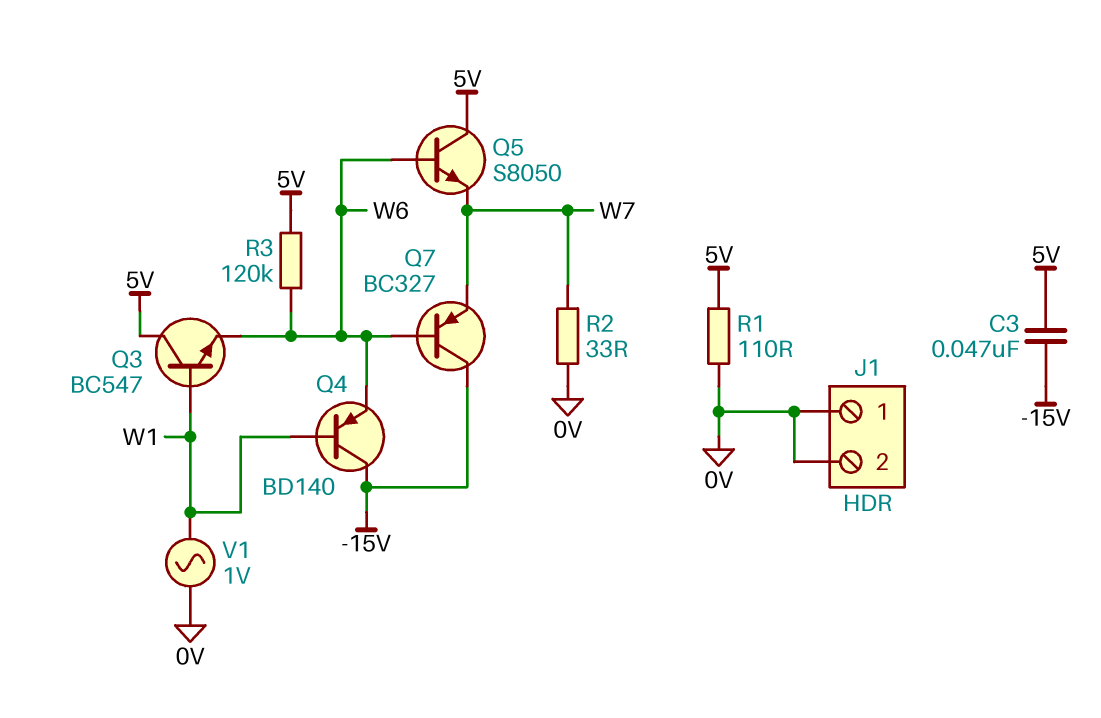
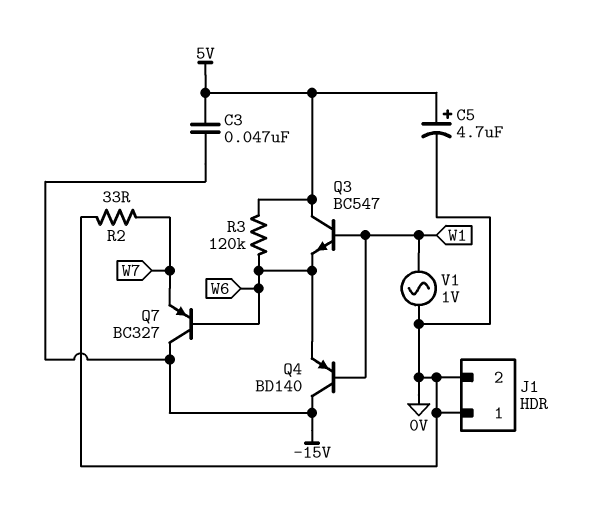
C5: none -> 4.7uF (plus 5V, minus 0V)
Q5: NPN S8050 (B W6, C 5V, E W7) -> none
R1: 110 (0V, 5V) -> none

